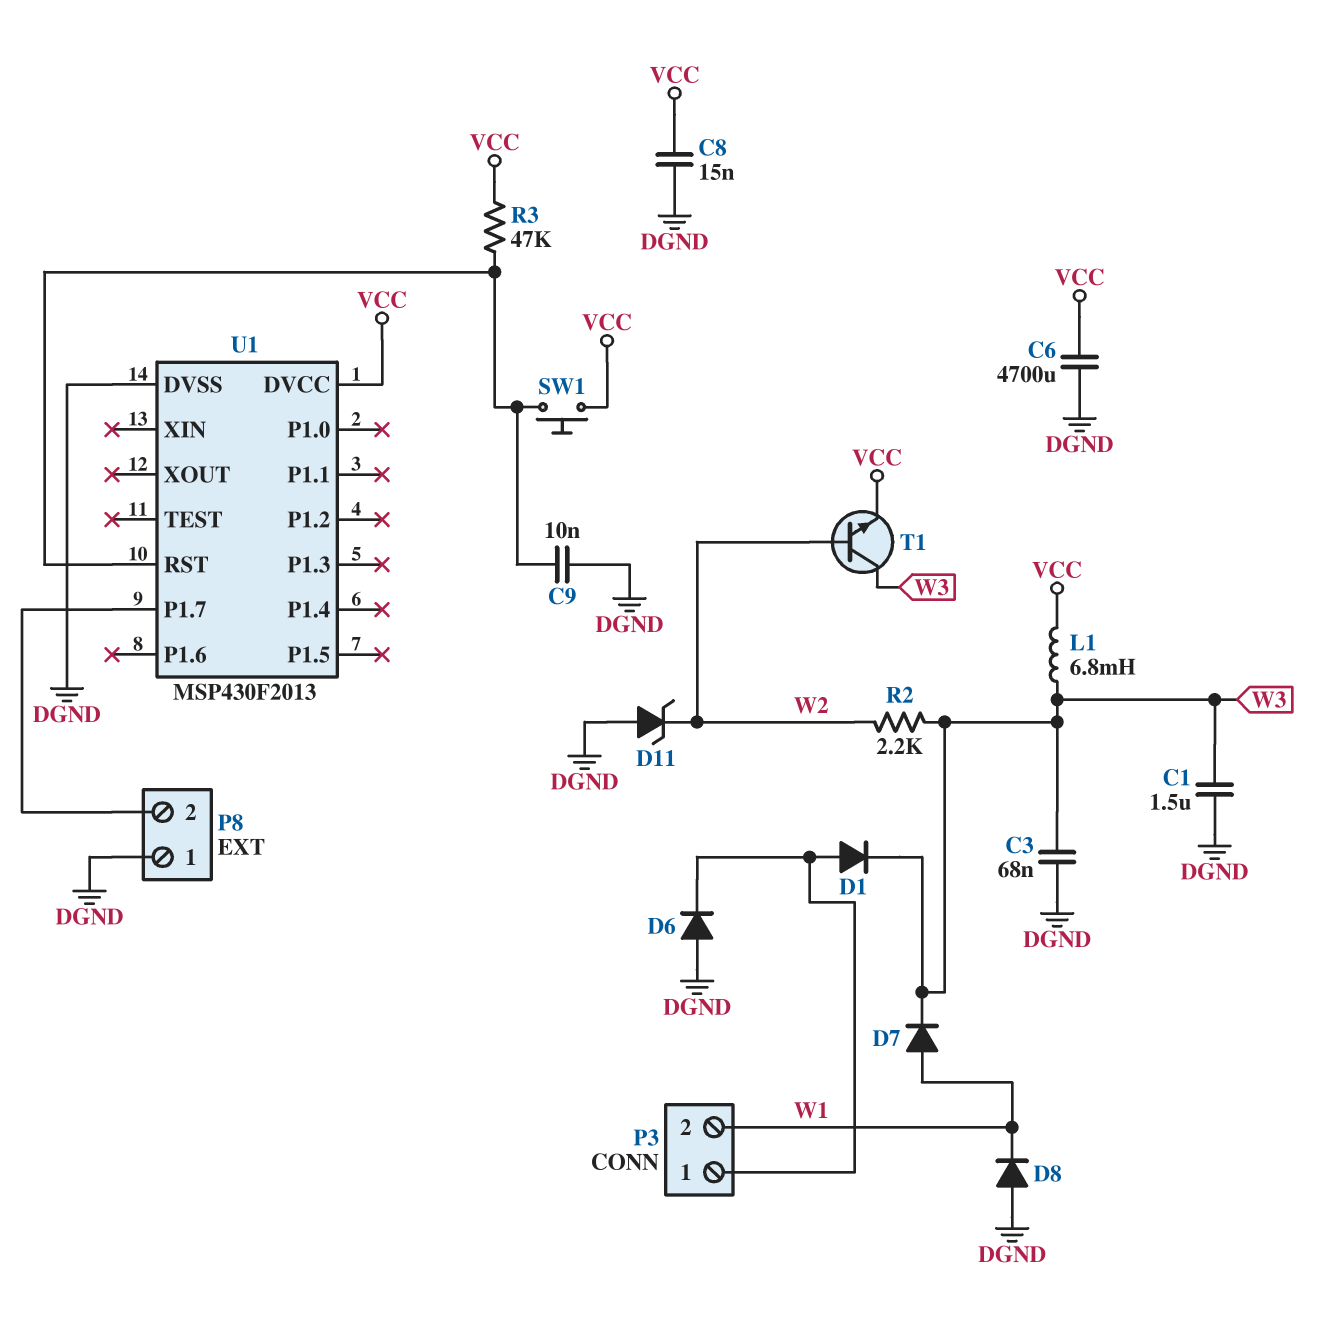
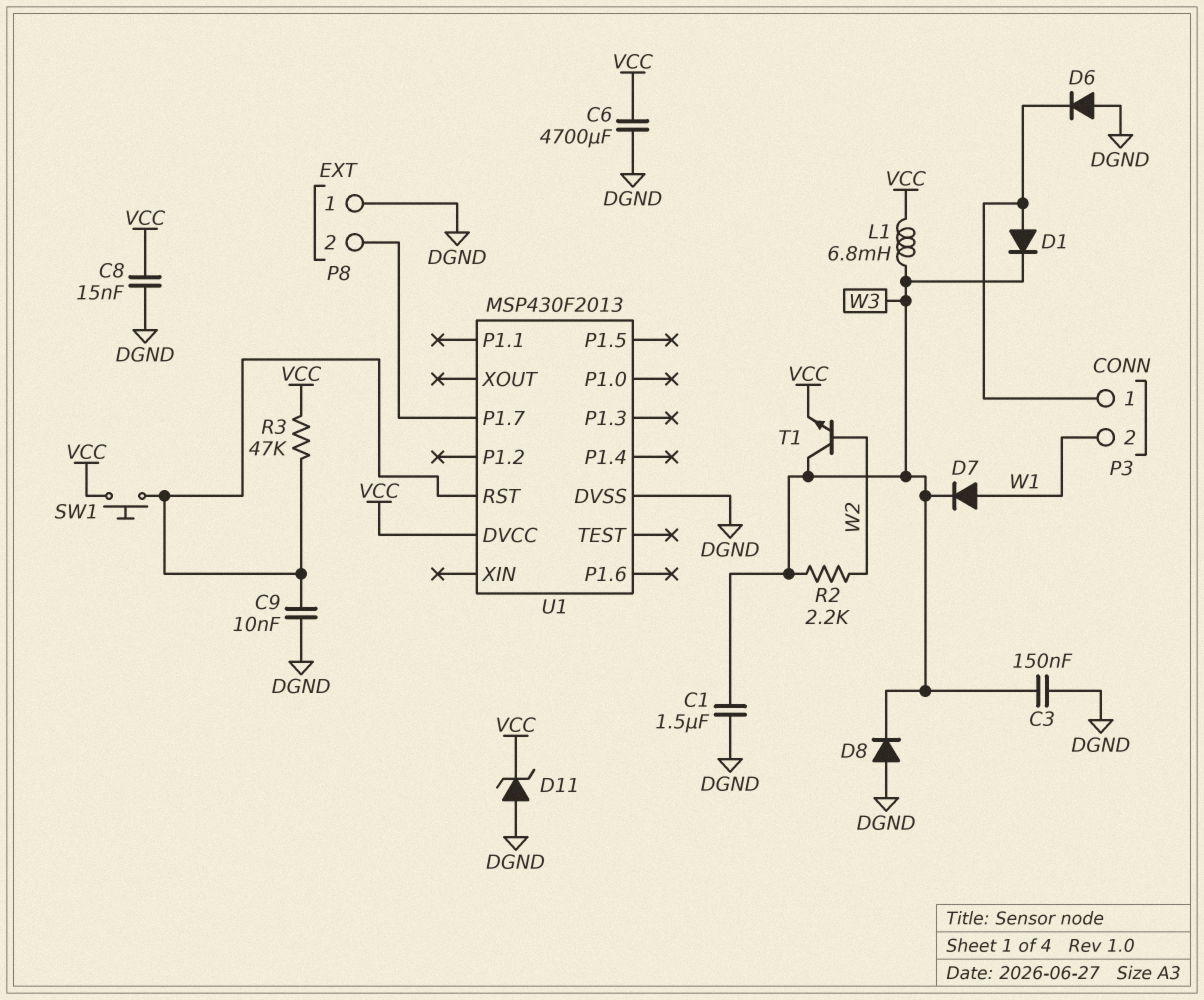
C3: 68nF (DGND, W3) -> 150nF (DGND, W3)
D8: diode (A DGND, K W1) -> diode (A DGND, K W3)
D11: zener (A DGND, K W2) -> zener (A DGND, K VCC)

